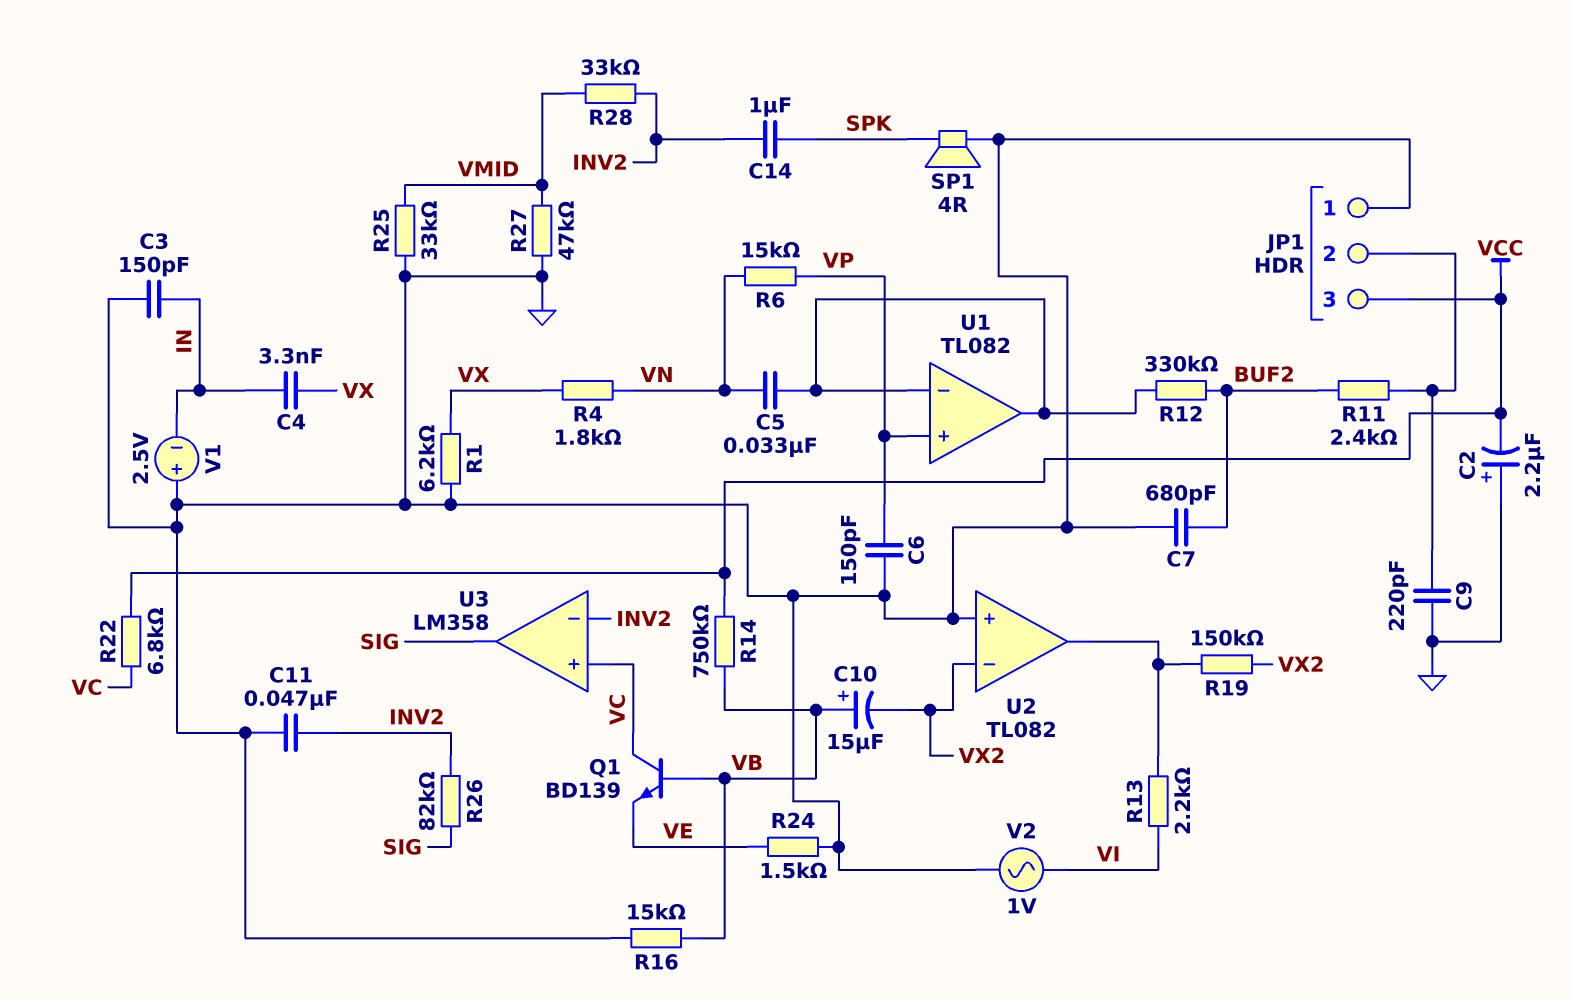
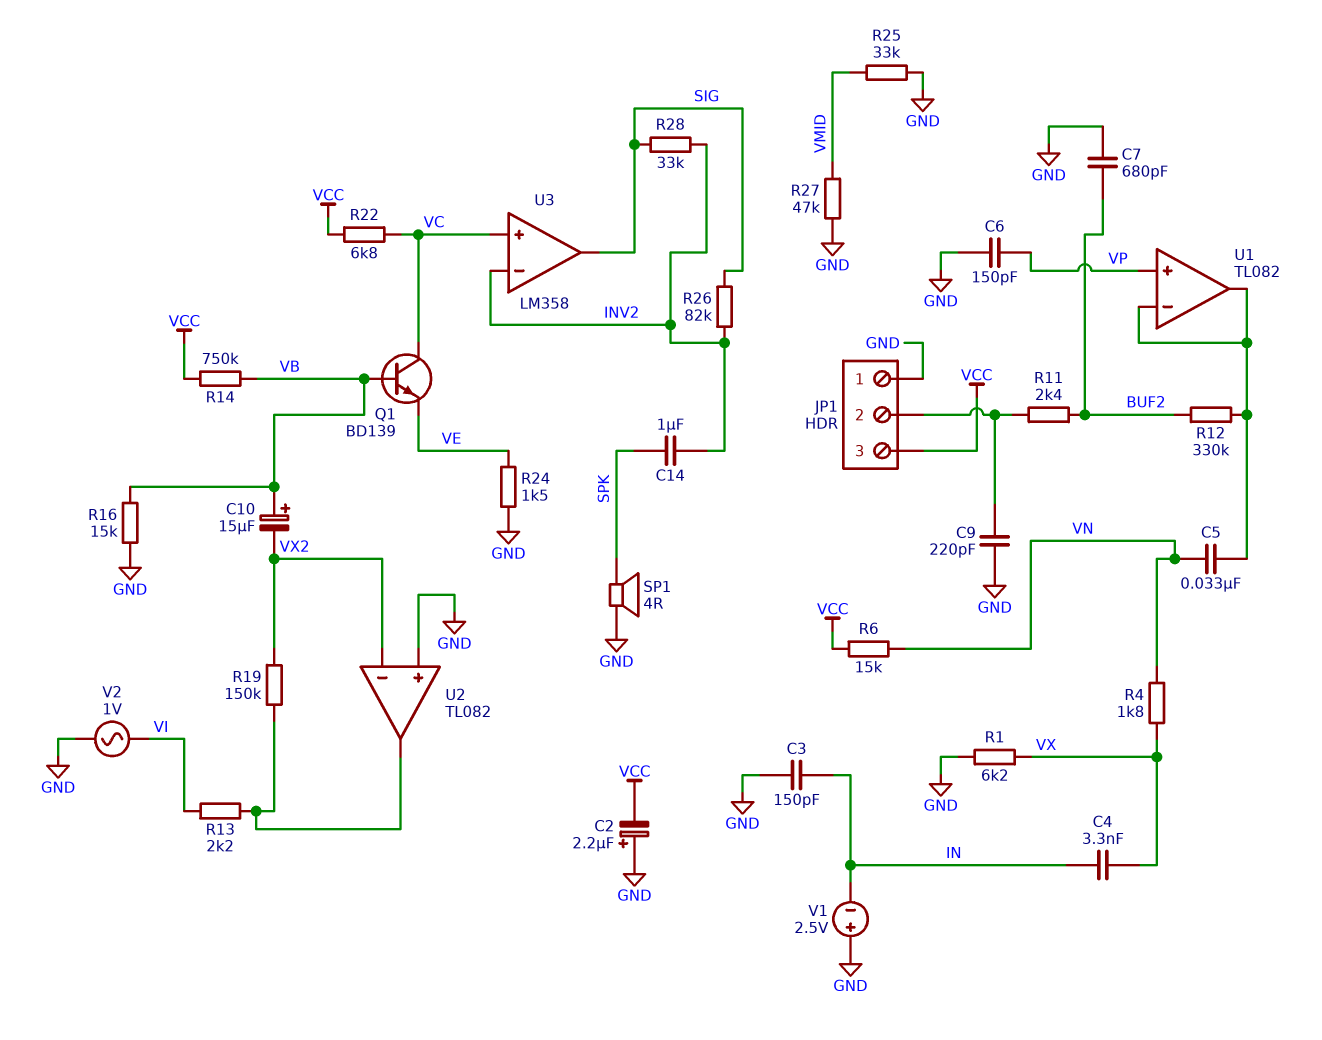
C11: 47nF (GND, INV2) -> none
R6: 15k (VN, VP) -> 15k (VCC, VN)
R28: 33k (INV2, VMID) -> 33k (INV2, SIG)

